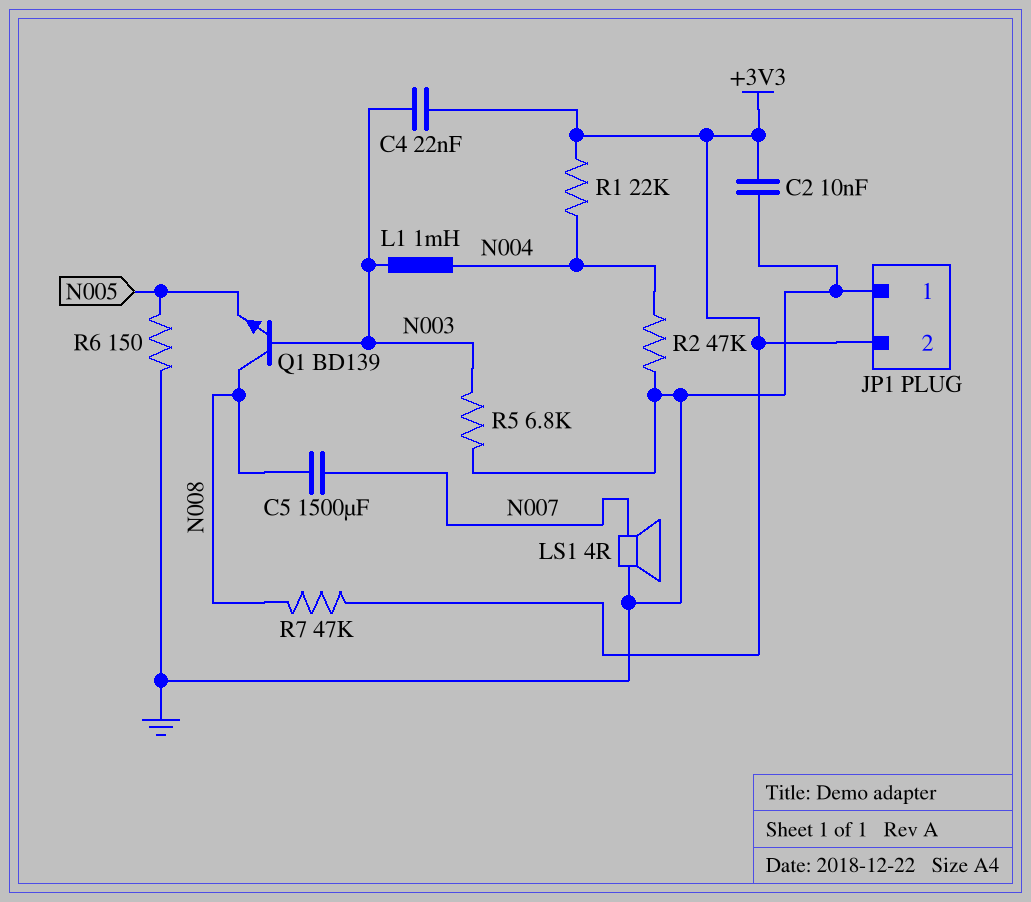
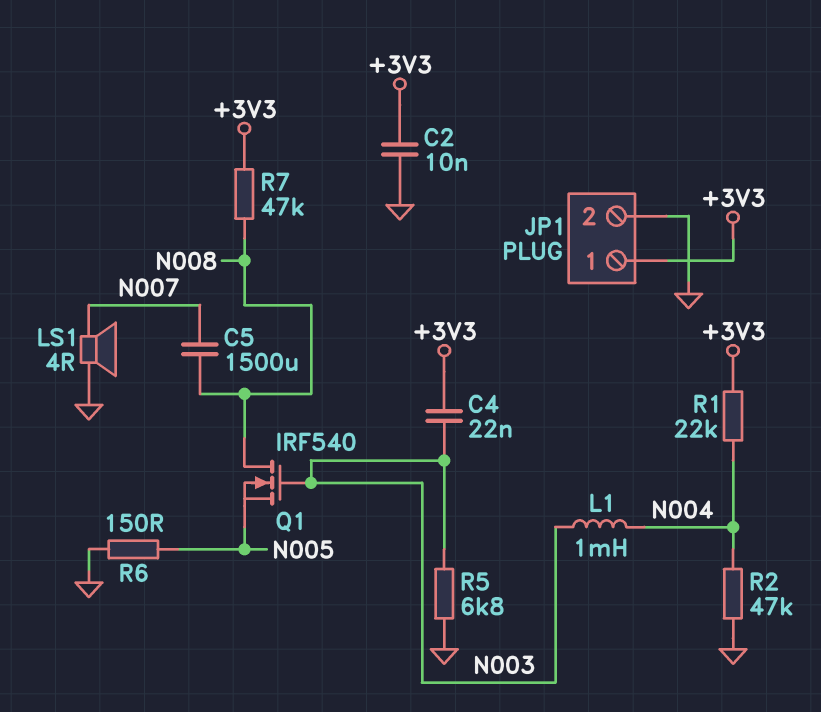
JP1 pin 1: GND -> +3V3
JP1 pin 2: +3V3 -> GND
Q1: NPN BD139 (B N003, C N008, E N005) -> NMOS IRF540 (G N003, D N008, S N005)

